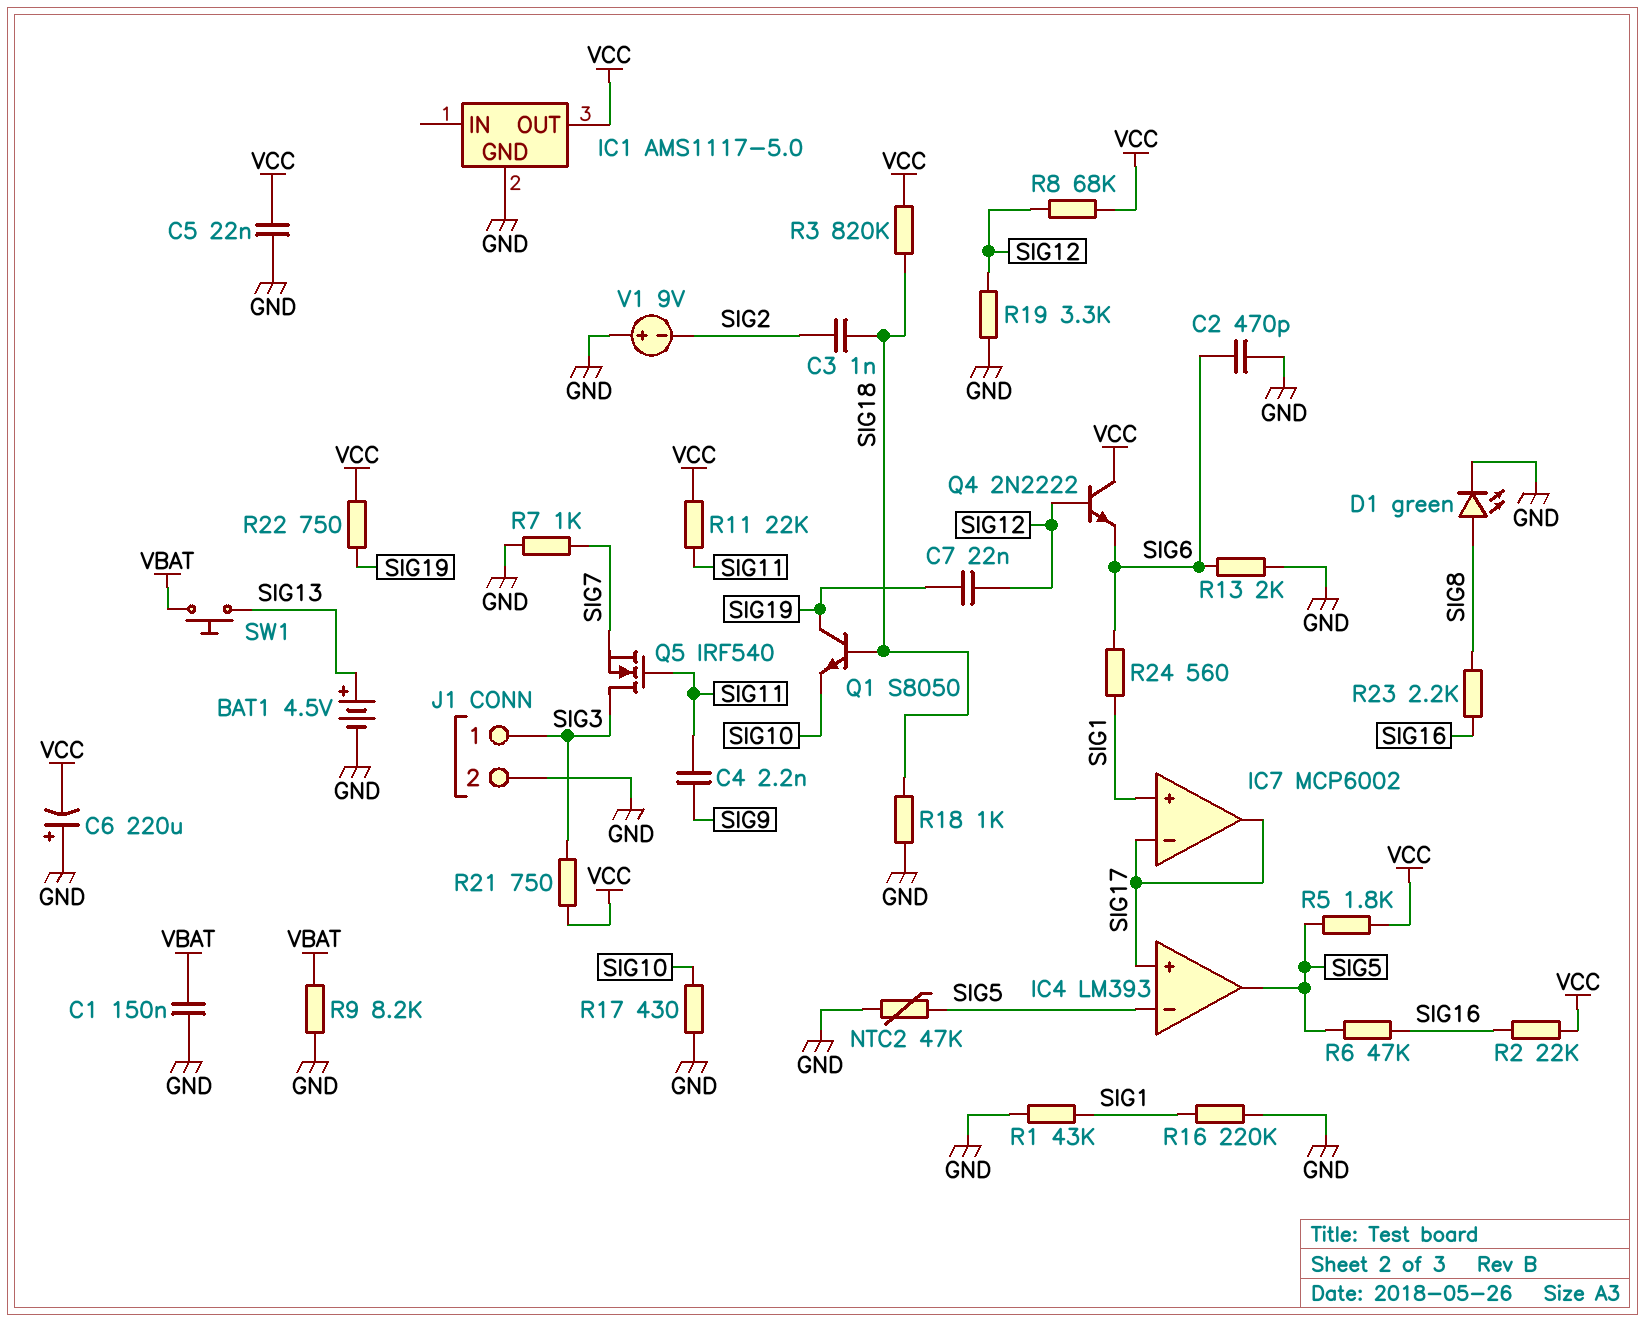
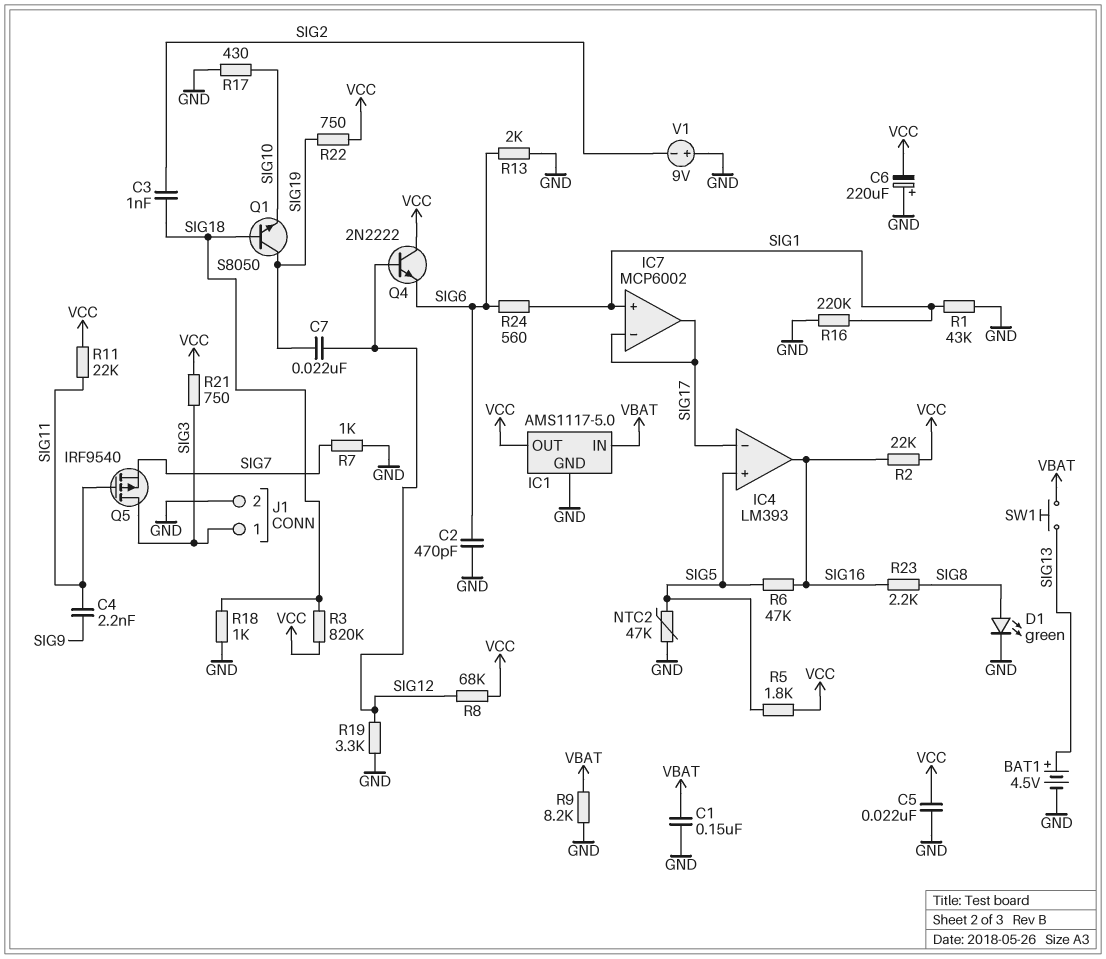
IC1 pin IN: none -> VBAT
IC4 pin in+: SIG17 -> SIG5
IC4 pin in-: SIG5 -> SIG17
IC4 pin out: SIG5 -> SIG16
Q5: NMOS IRF540 (G SIG11, D SIG3, S SIG7) -> PMOS IRF9540 (G SIG11, D SIG3, S SIG7)

